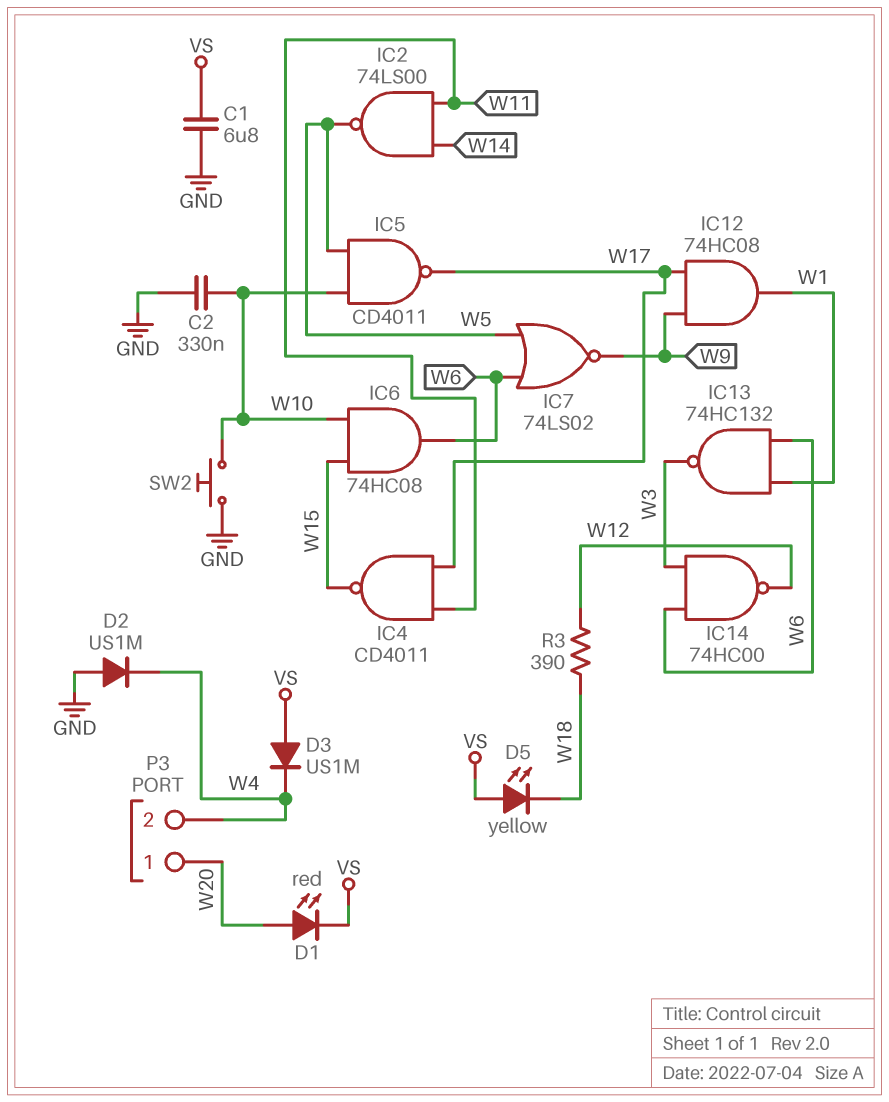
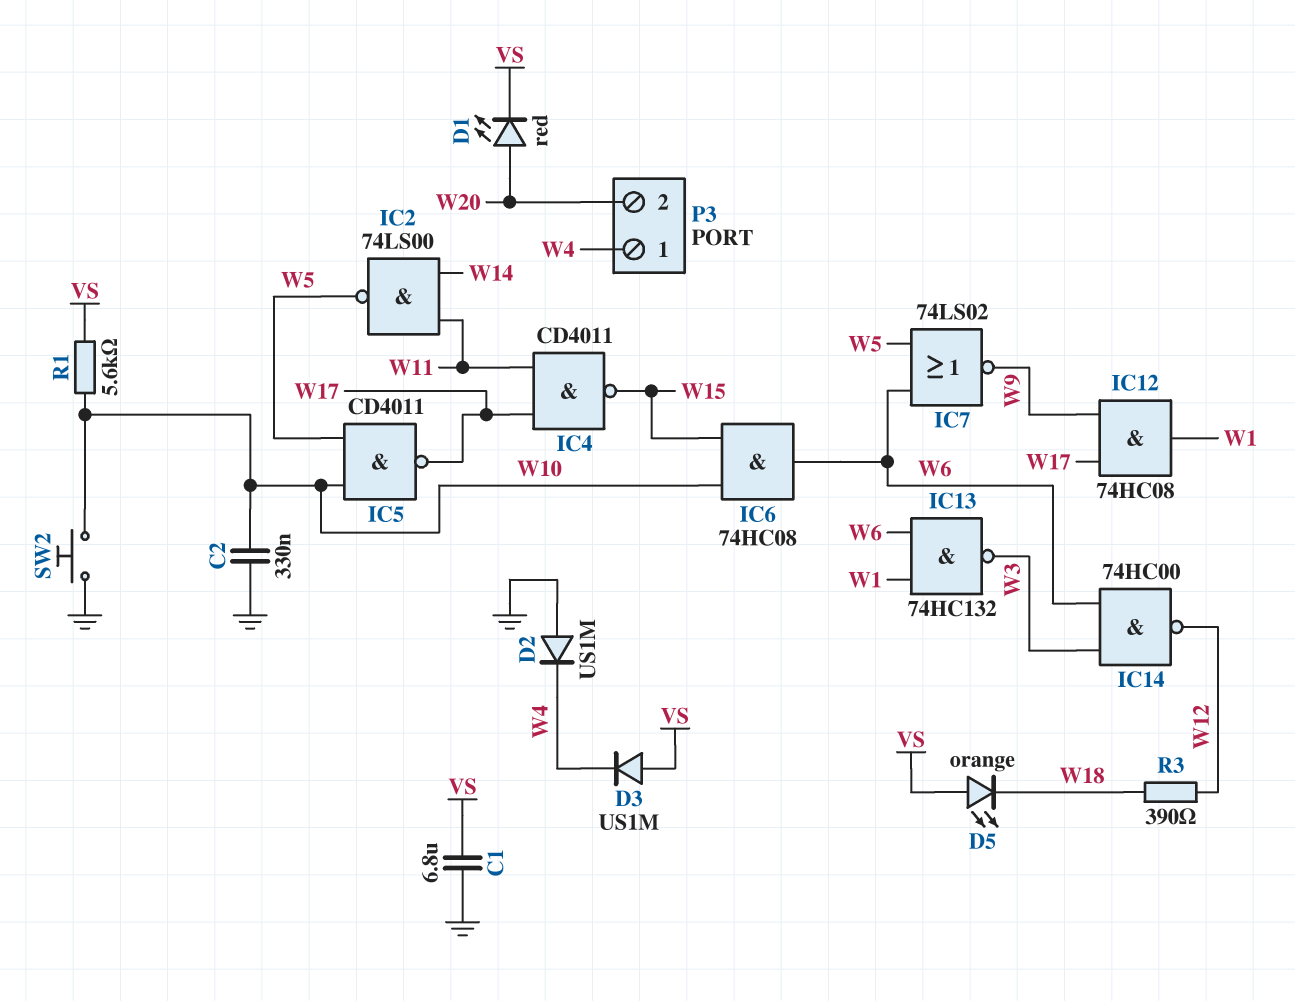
D5: LED yellow (A VS, K W18) -> LED orange (A VS, K W18)
P3 pin 1: W20 -> W4
P3 pin 2: W4 -> W20
R1: none -> 5.6k (VS, W10)

